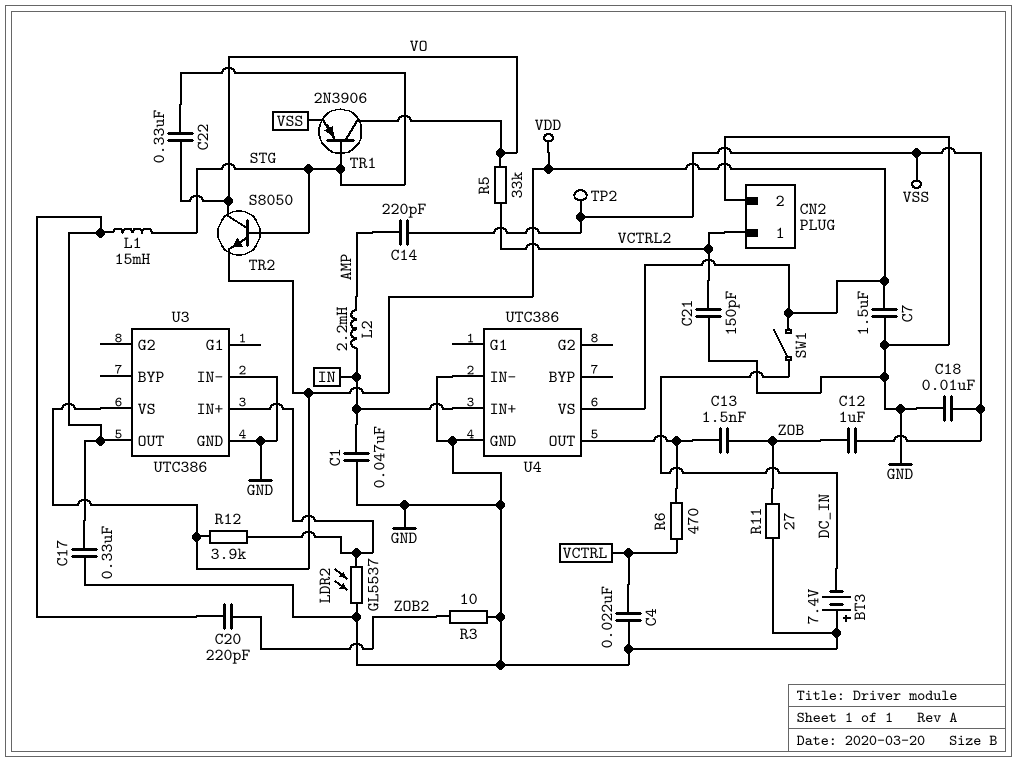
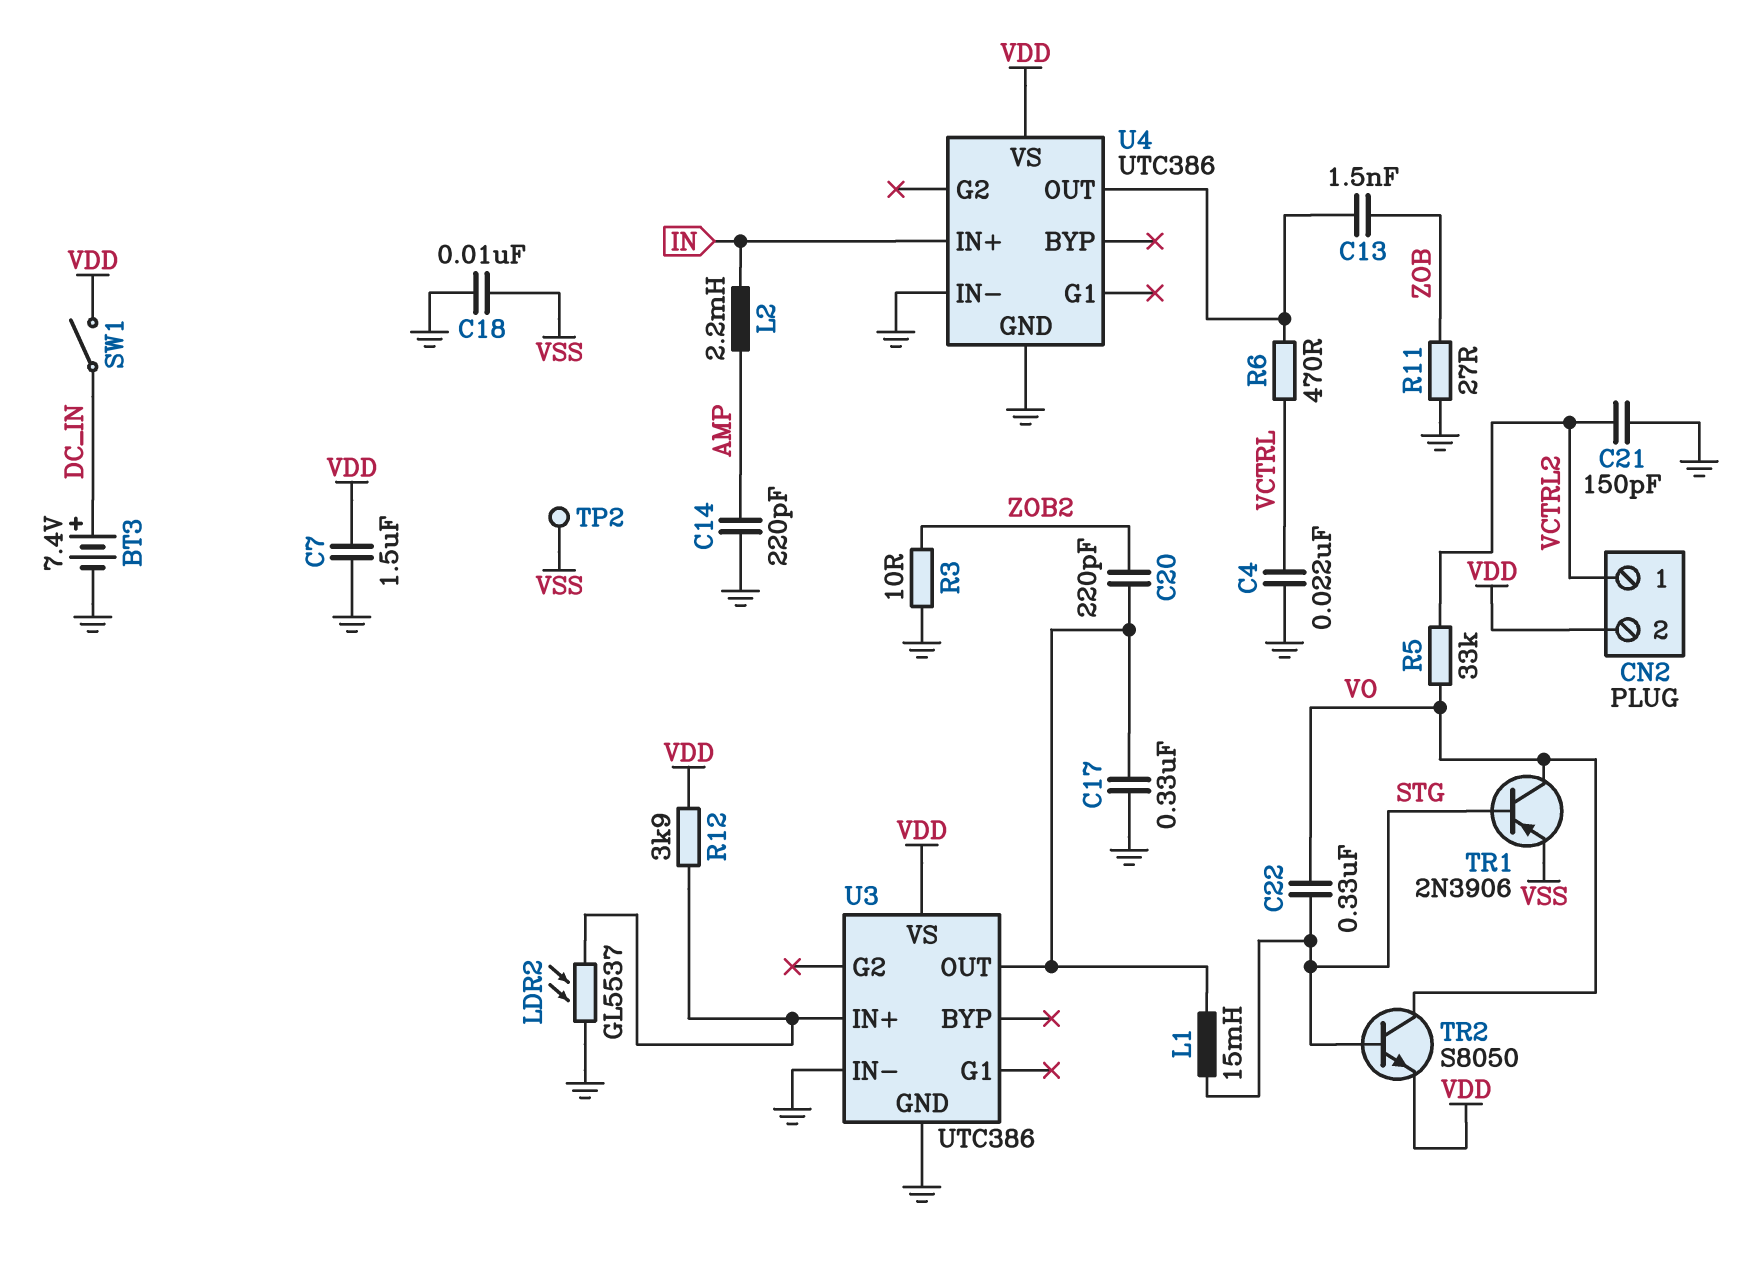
BT3: 7.4V (plus GND, minus DC_IN) -> 7.4V (plus DC_IN, minus GND)
C1: 47nF (GND, IN) -> none
C12: 1uF (VSS, ZOB) -> none
C14: 220pF (AMP, VSS) -> 220pF (AMP, GND)
CN2 pin 2: GND -> VDD

